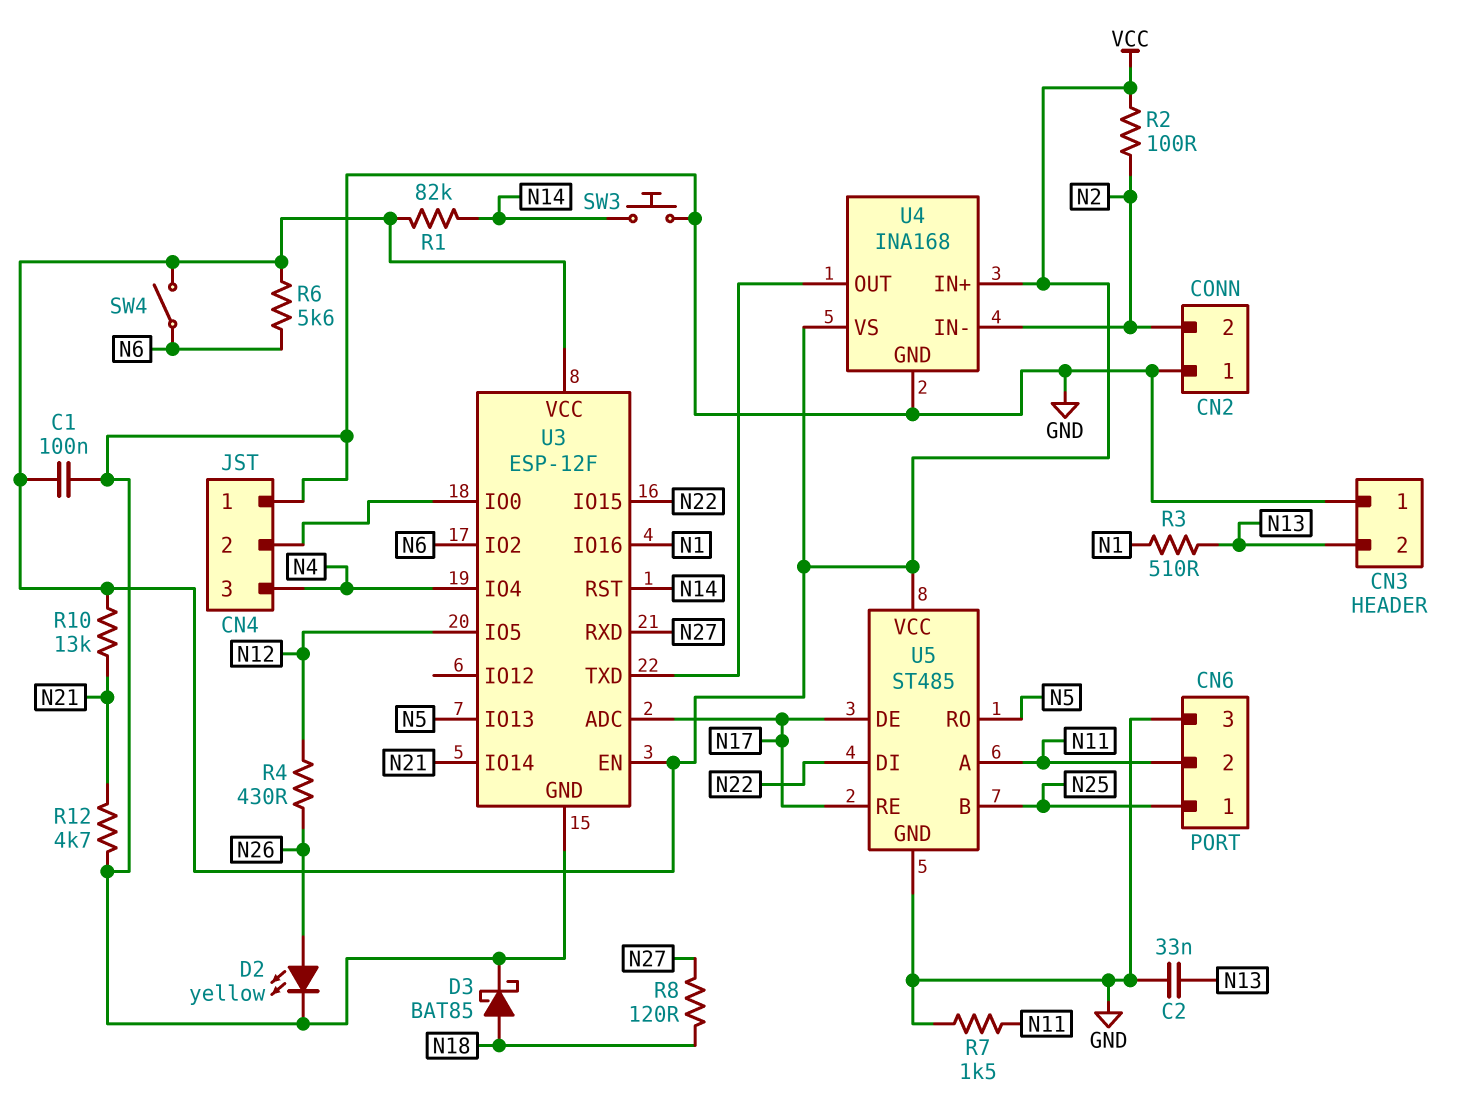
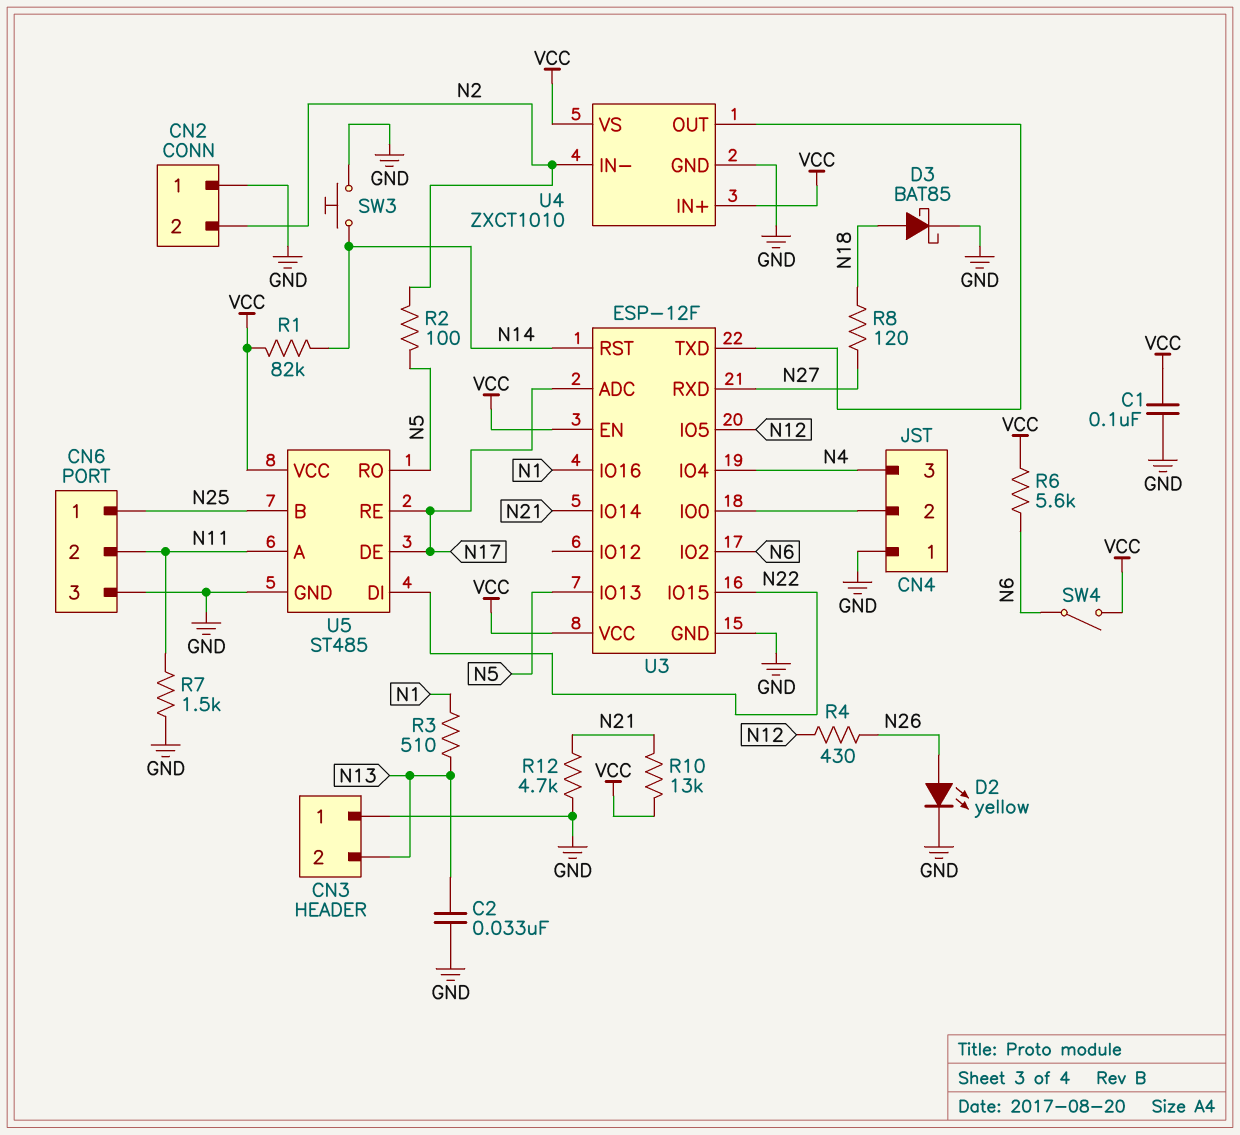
R2: 100 (N2, VCC) -> 100 (N2, N5)
U4: INA168 -> ZXCT1010

